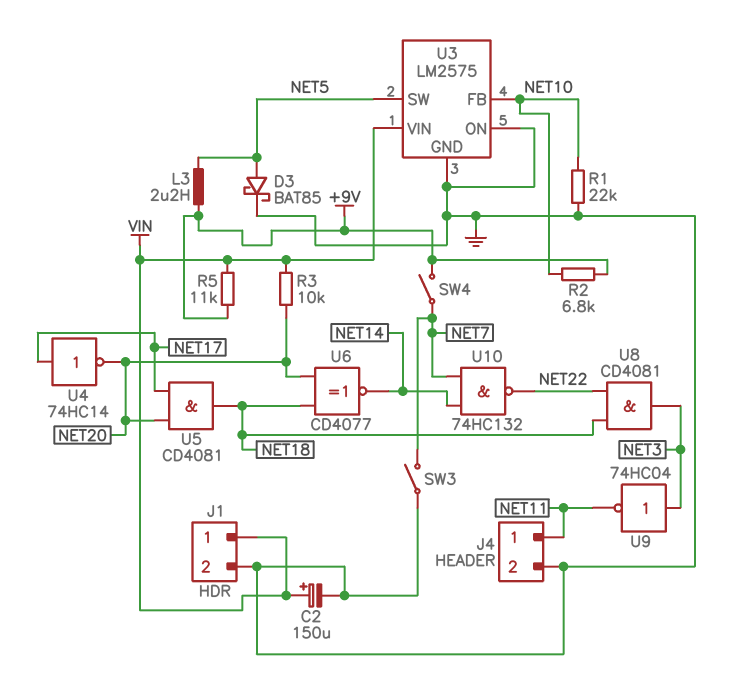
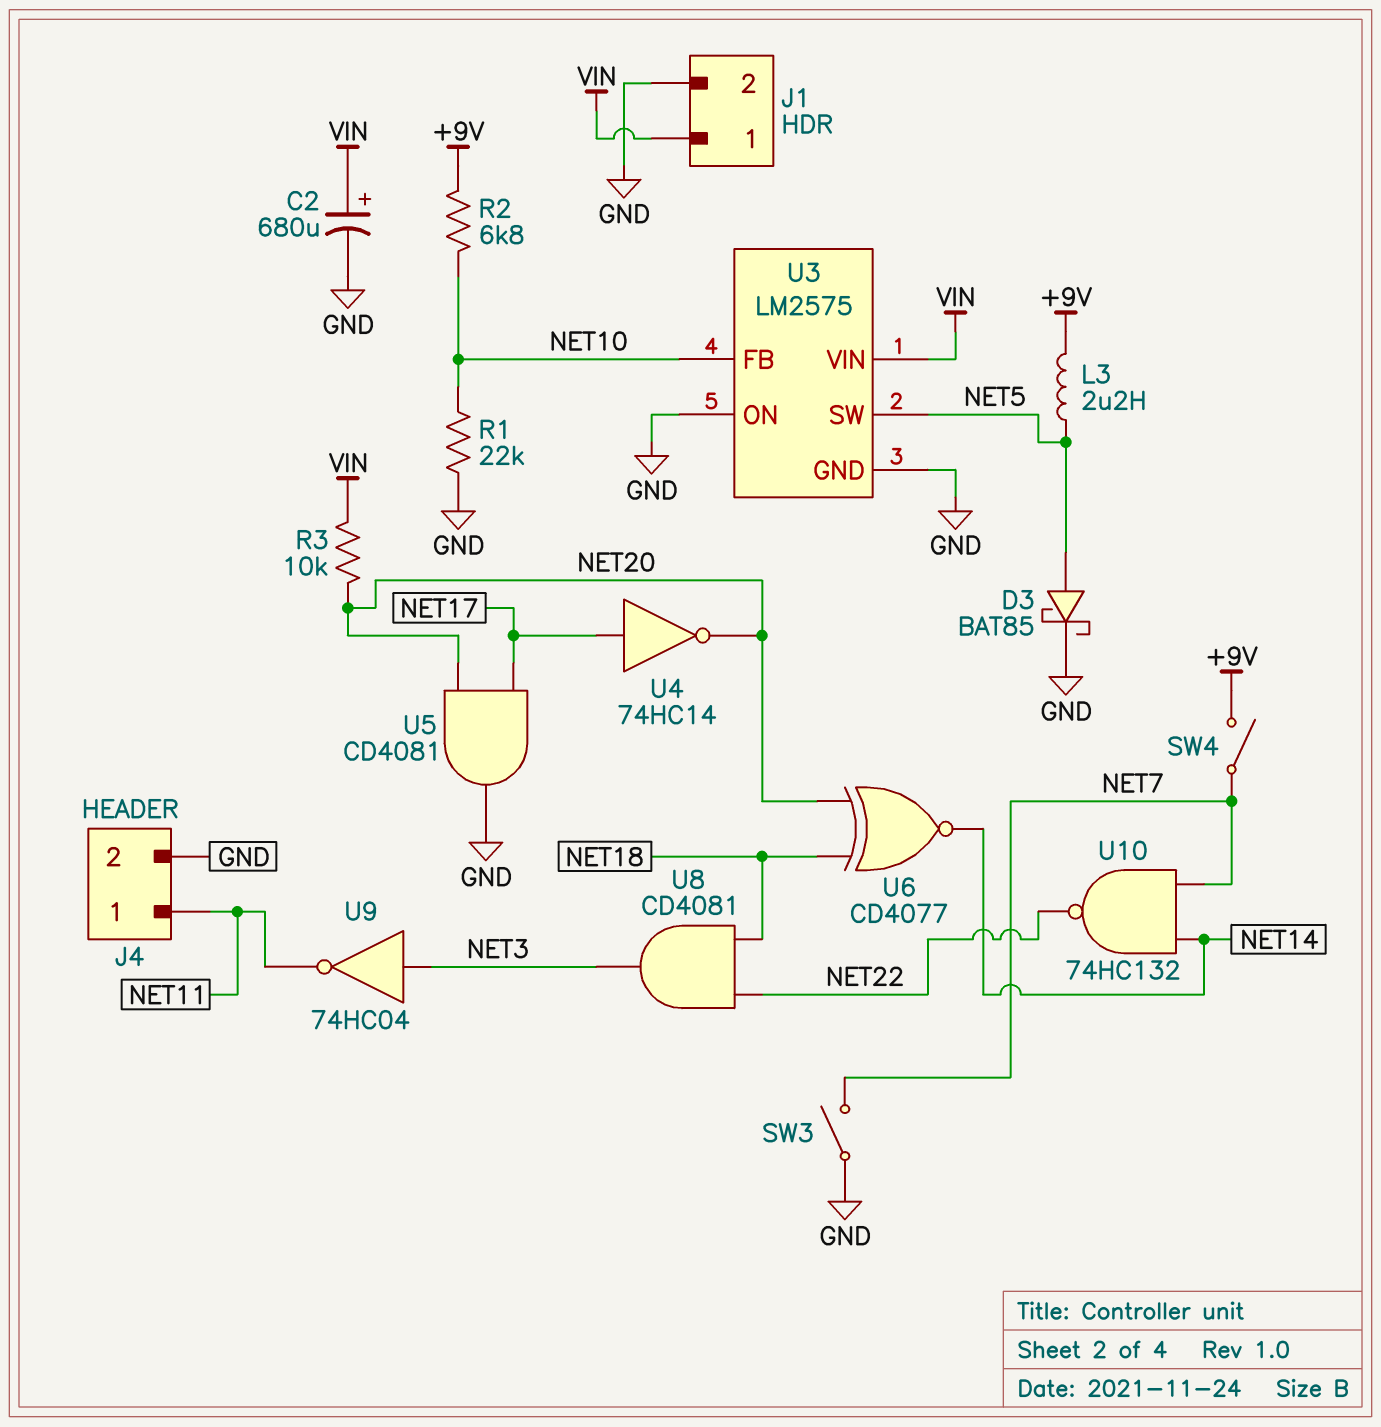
C2: 150uF (plus VIN, minus GND) -> 680uF (plus VIN, minus GND)
R5: 11k (+9V, VIN) -> none
U5: AND CD4081 (in NET17, in NET20, out NET18) -> AND CD4081 (in NET17, in NET20, out GND)

